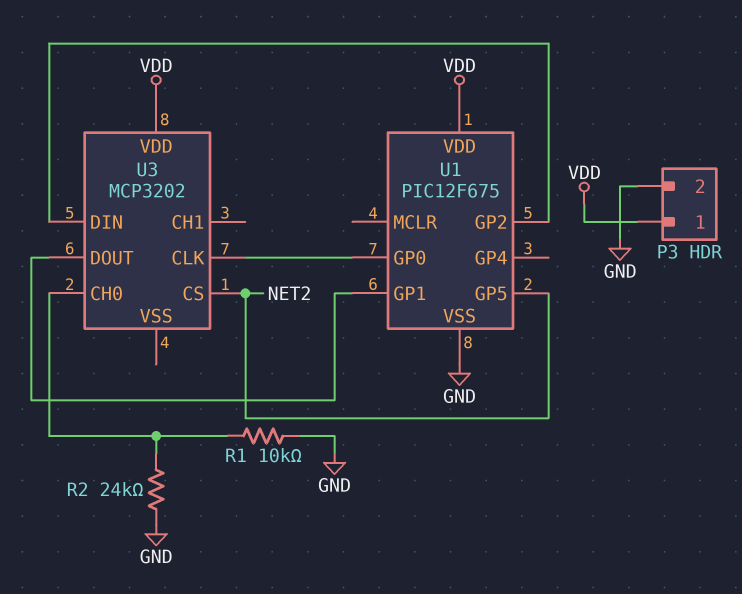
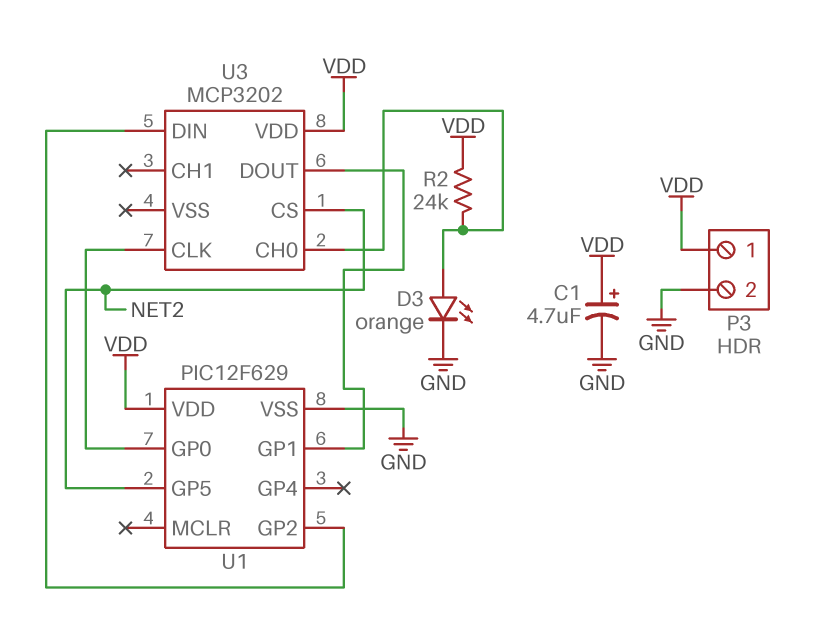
C1: none -> 4.7uF (plus VDD, minus GND)
D3: none -> LED orange (A U3/CH0, K GND)
R1: 10k (GND, U3/CH0) -> none
R2: 24k (GND, U3/CH0) -> 24k (U3/CH0, VDD)
U1: PIC12F675 -> PIC12F629

